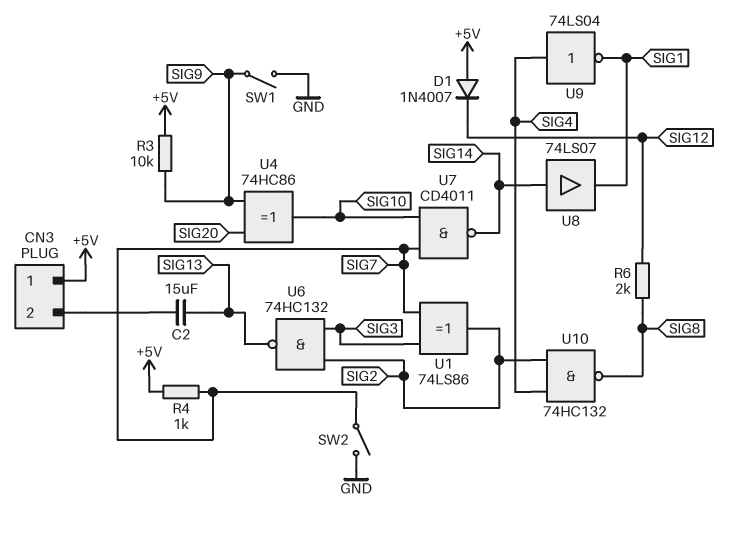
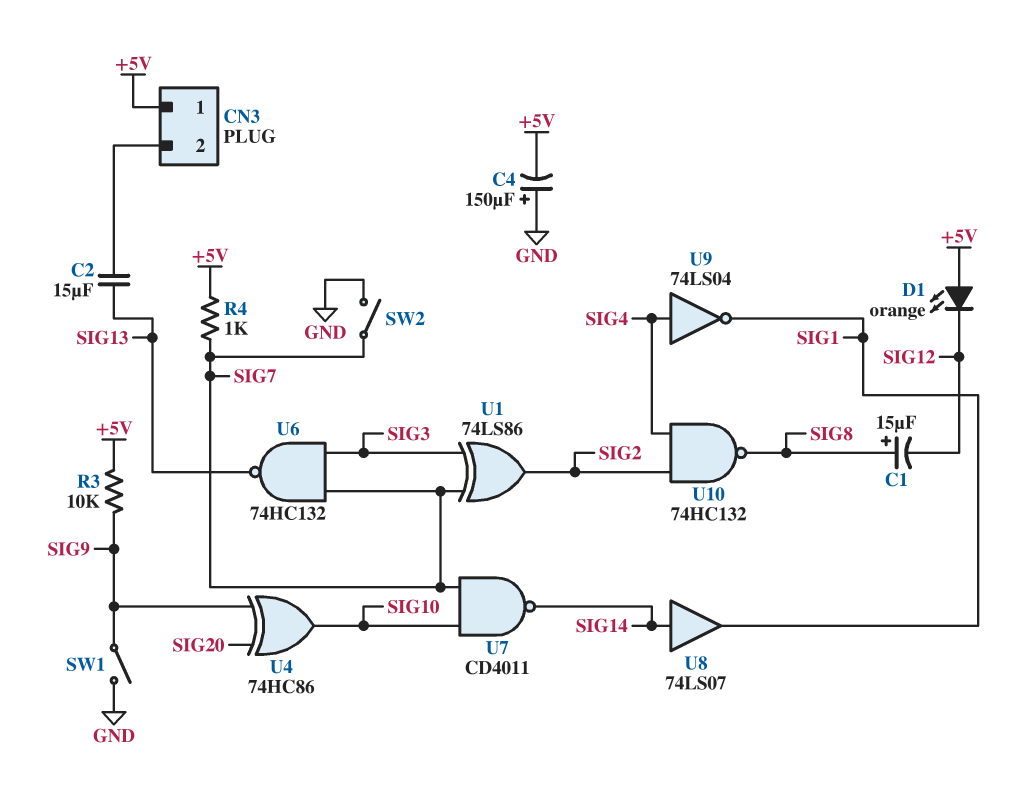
C1: none -> 15uF (plus SIG8, minus SIG12)
C4: none -> 150uF (plus GND, minus +5V)
D1: diode 1N4007 (A +5V, K SIG12) -> LED orange (A +5V, K SIG12)
R6: 2k (SIG8, SIG12) -> none
U6: NAND 74HC132 (in SIG2, in SIG3, out SIG13) -> NAND 74HC132 (in SIG3, in SIG7, out SIG13)

